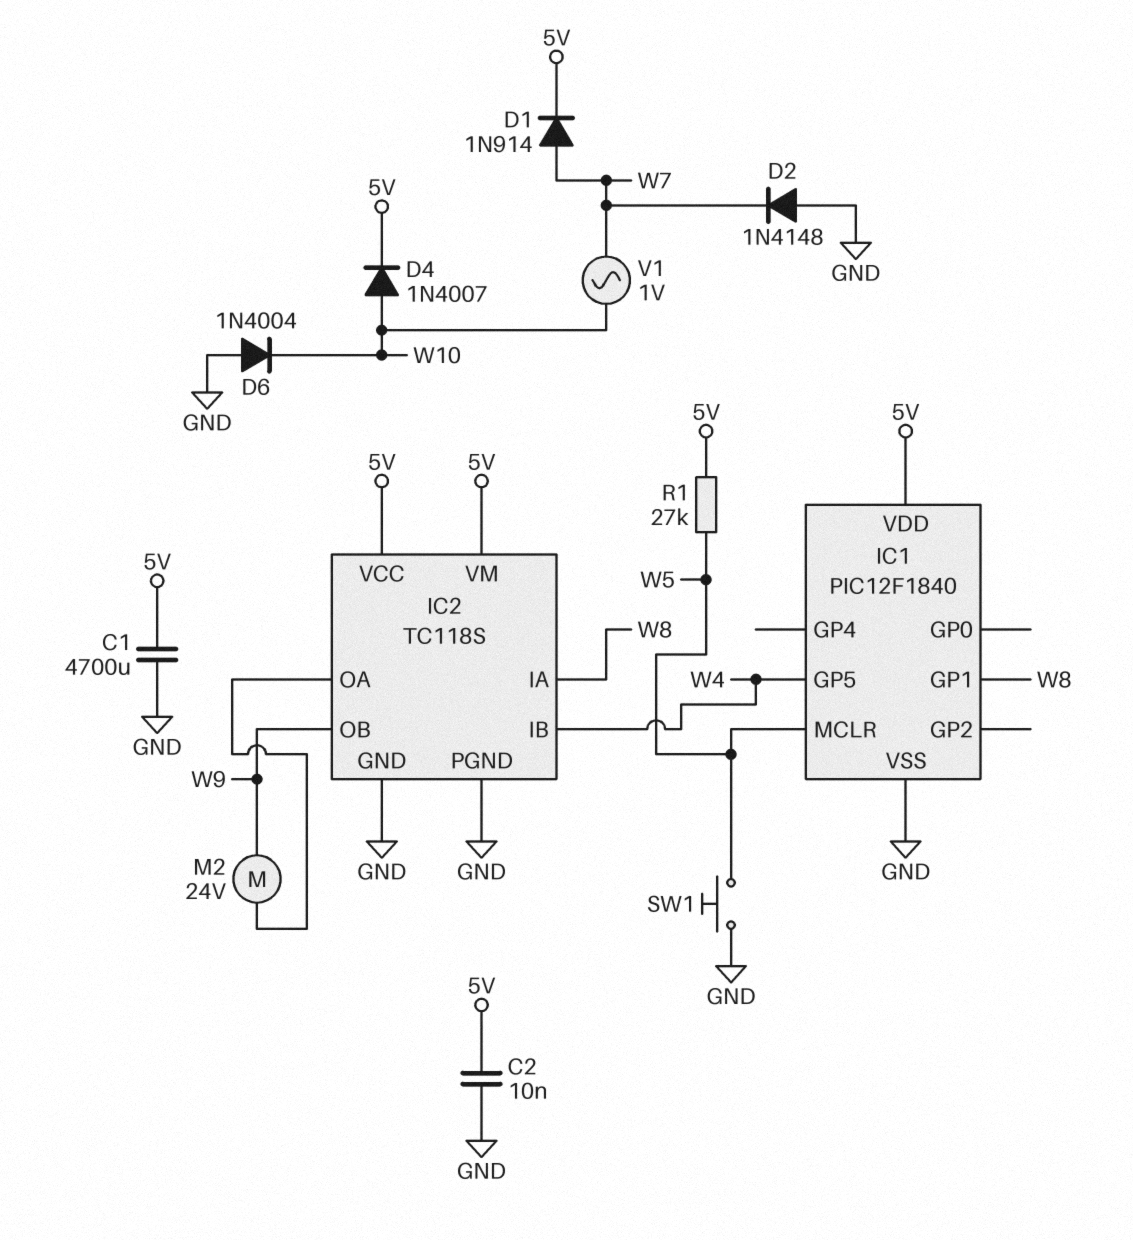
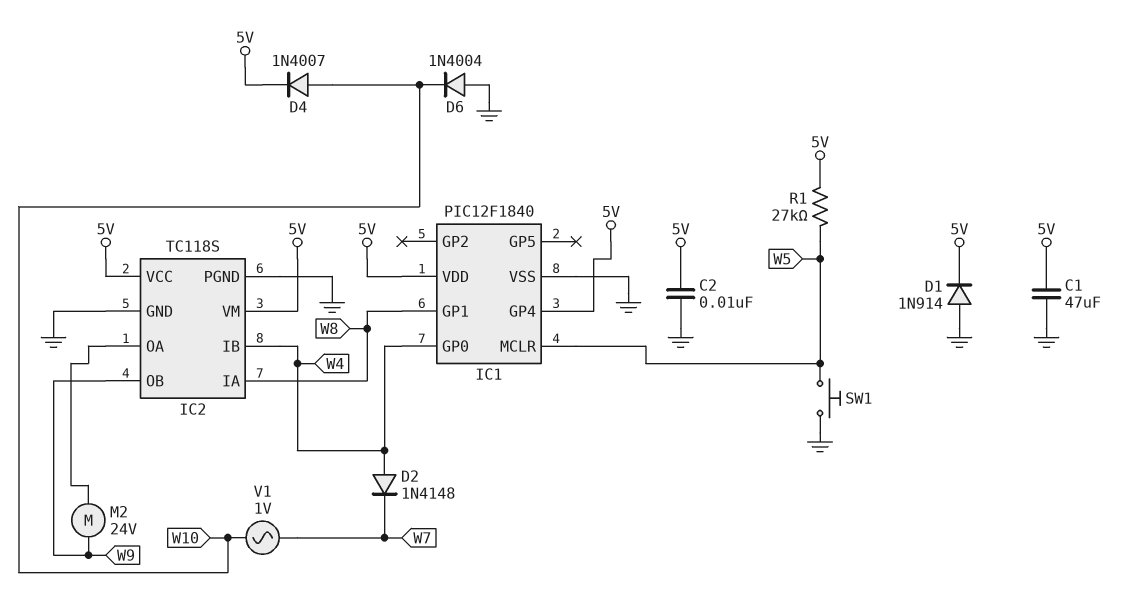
C1: 4700uF (5V, GND) -> 47uF (5V, GND)
D1: diode 1N914 (A W7, K 5V) -> diode 1N914 (A GND, K 5V)
D2: diode 1N4148 (A GND, K W7) -> diode 1N4148 (A W4, K W7)
IC1 pin GP0: none -> W4
IC1 pin GP4: none -> 5V
IC1 pin GP5: W4 -> none

